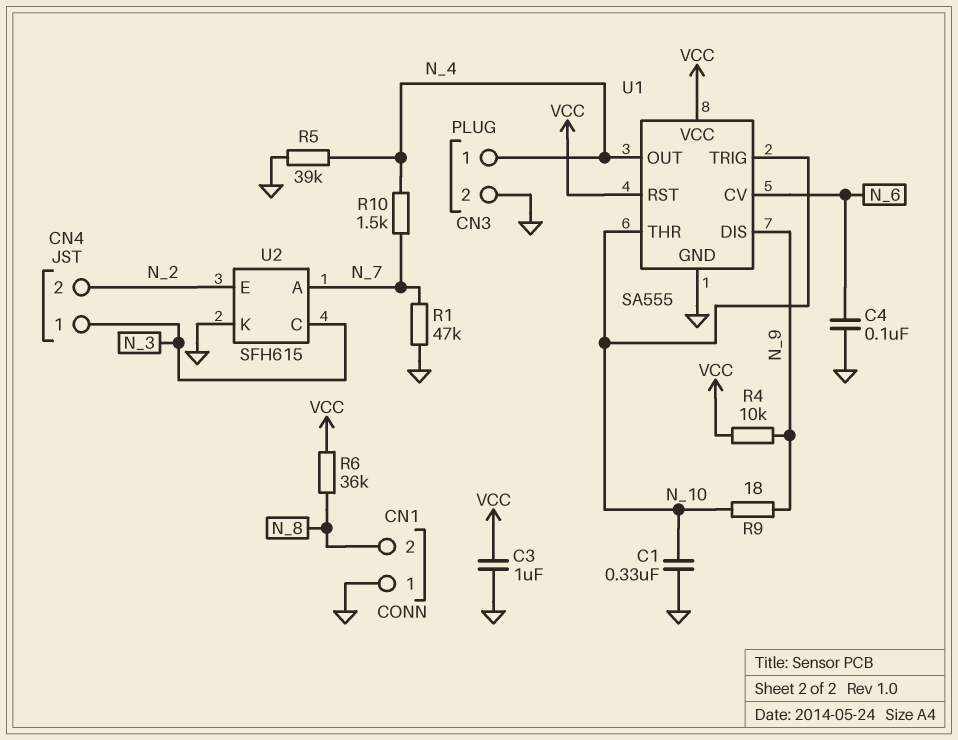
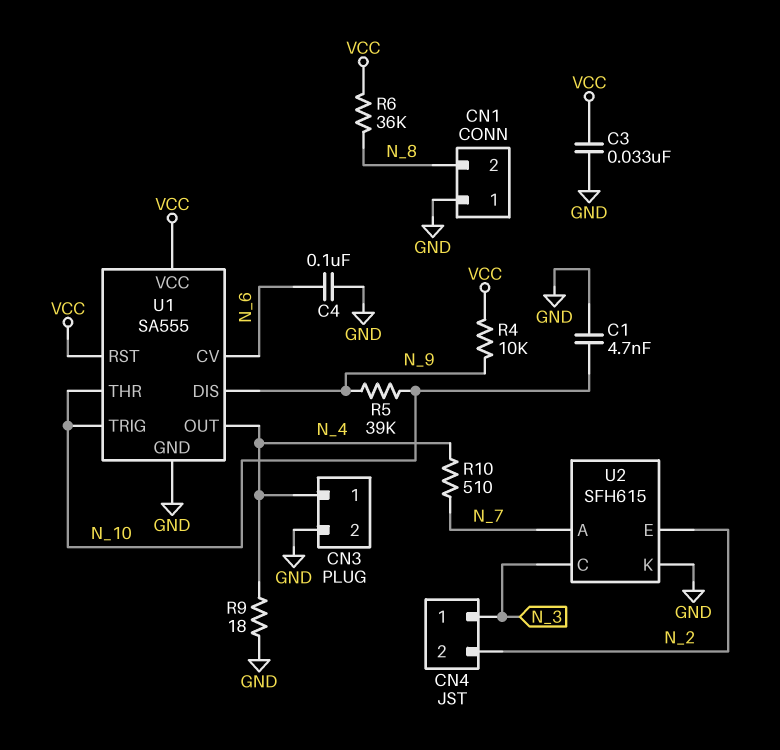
C1: 330nF (GND, N_10) -> 4.7nF (GND, N_10)
C3: 1uF (GND, VCC) -> 33nF (GND, VCC)
R1: 47k (GND, N_7) -> none
R5: 39k (GND, N_4) -> 39k (N_9, N_10)
R9: 18 (N_9, N_10) -> 18 (GND, N_4)
R10: 1.5k (N_4, N_7) -> 510 (N_4, N_7)

